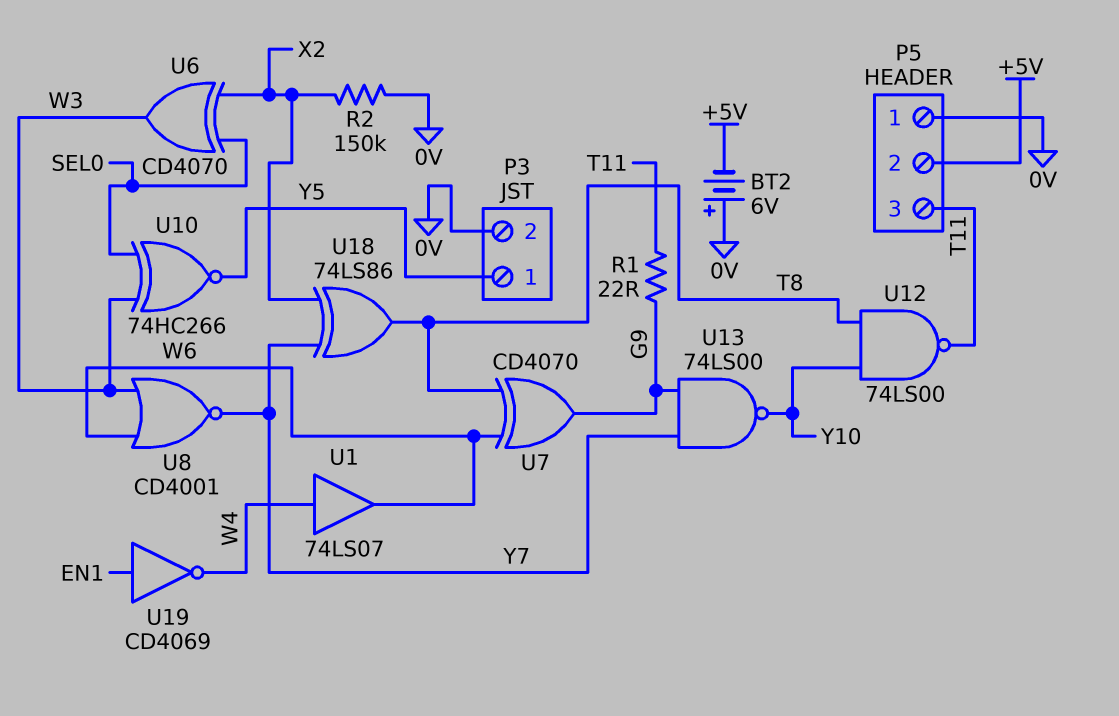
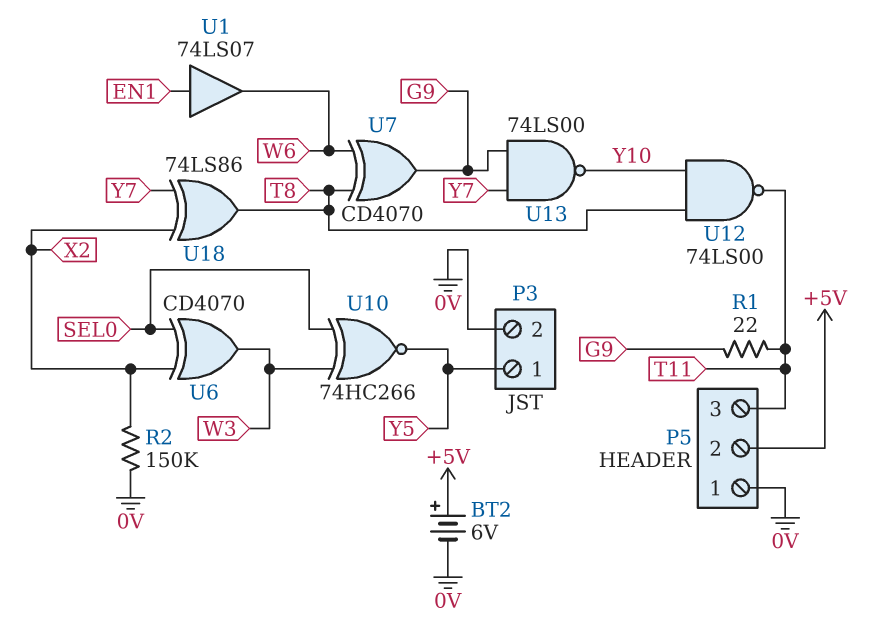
BT2: 6V (plus 0V, minus +5V) -> 6V (plus +5V, minus 0V)
U1: buffer 74LS07 (in W4, out W6) -> buffer 74LS07 (in EN1, out W6)
U8: NOR CD4001 (in W3, in W6, out Y7) -> none
U19: NOT CD4069 (in EN1, out W4) -> none

